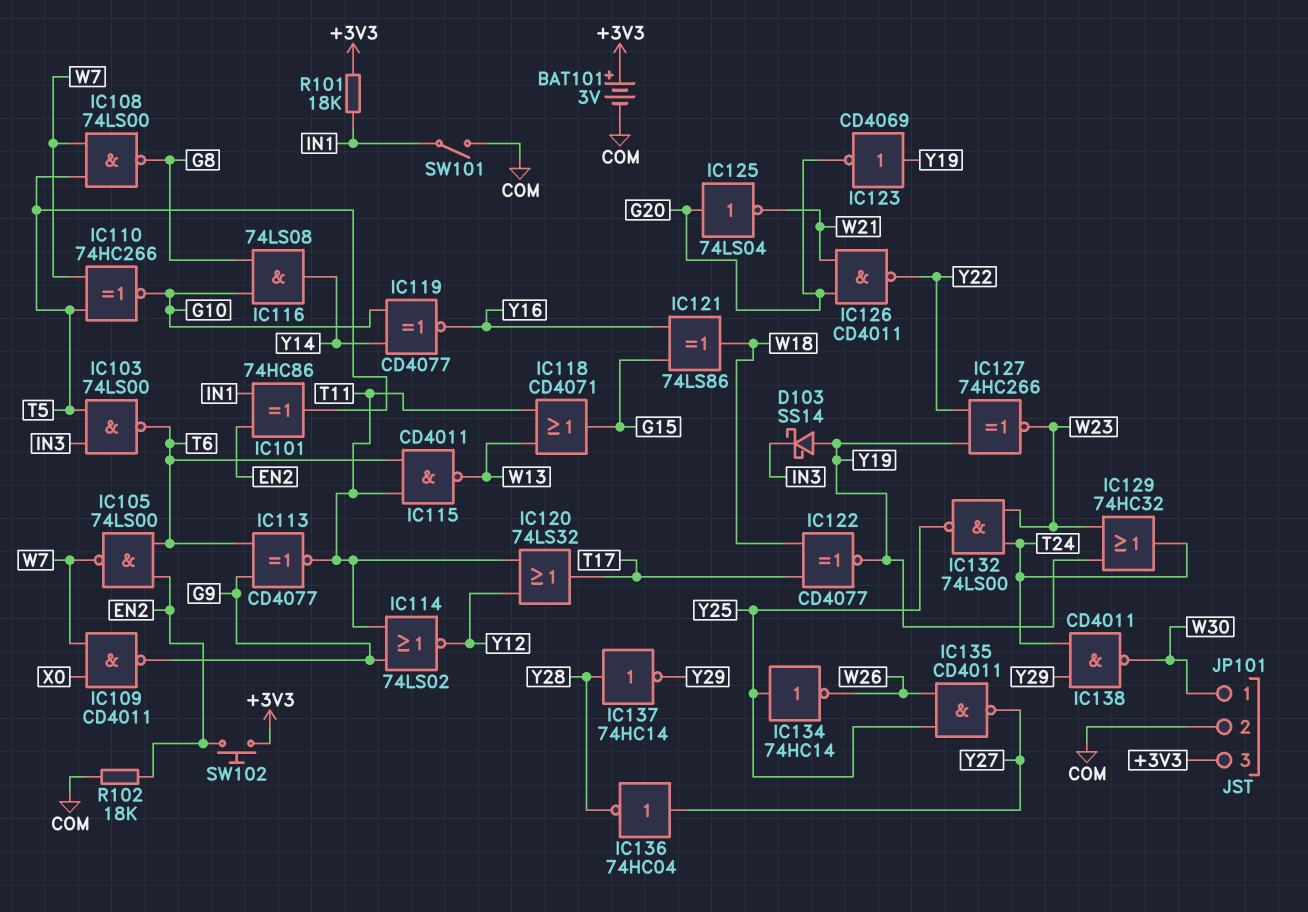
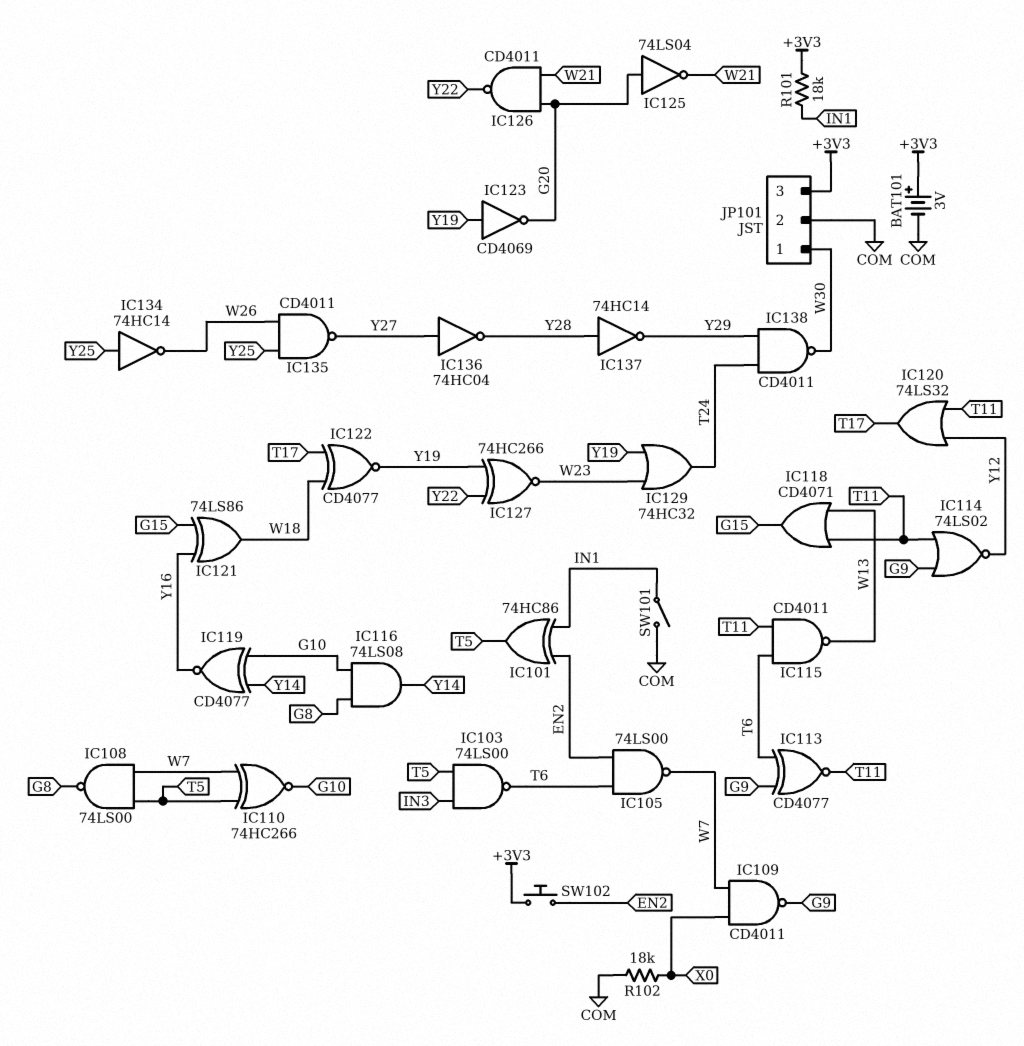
D103: schottky SS14 (A Y19, K IN3) -> none
IC132: NAND 74LS00 (in T24, in W23, out Y25) -> none
R102: 18k (COM, EN2) -> 18k (COM, X0)

